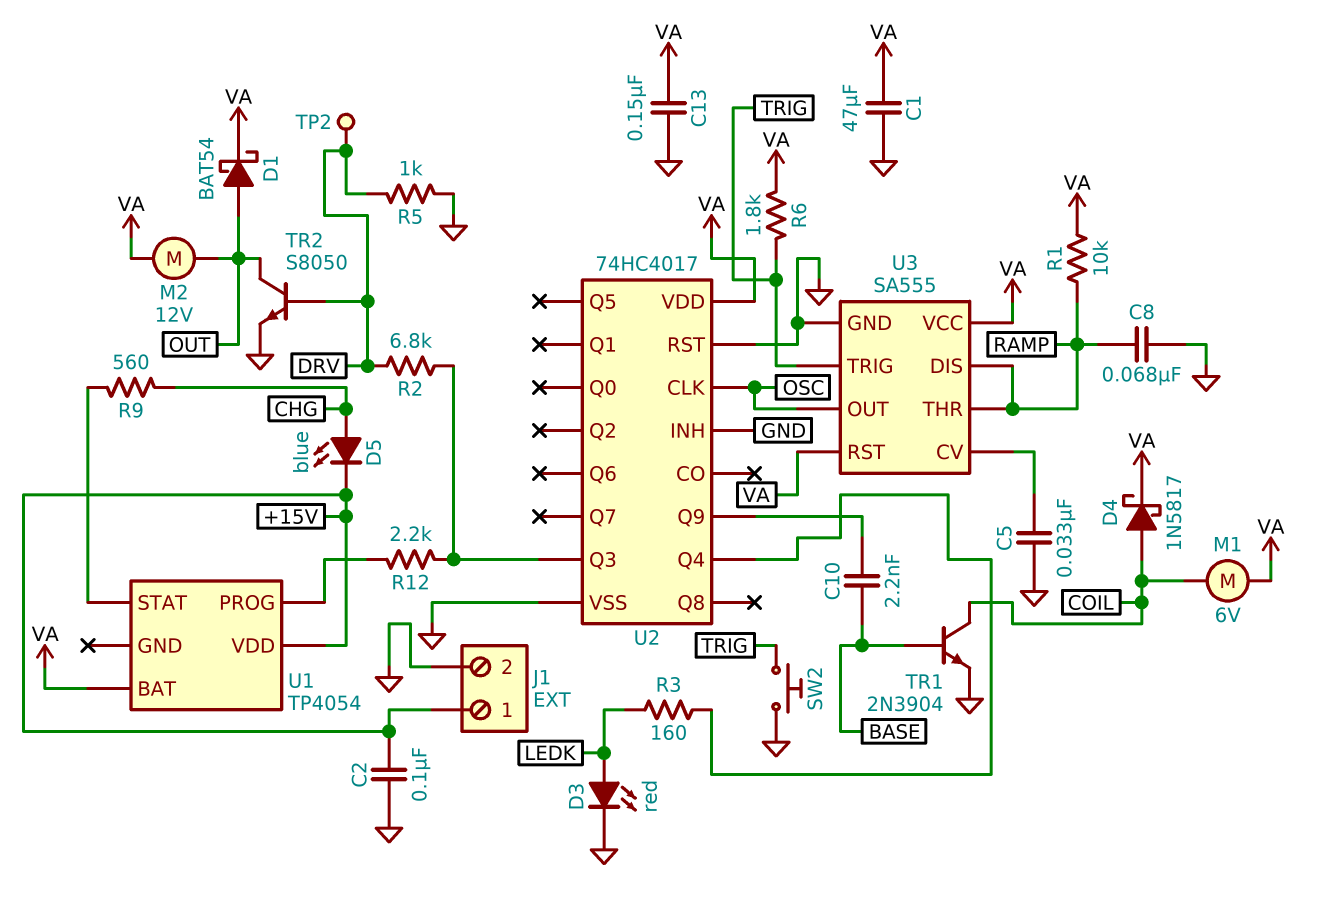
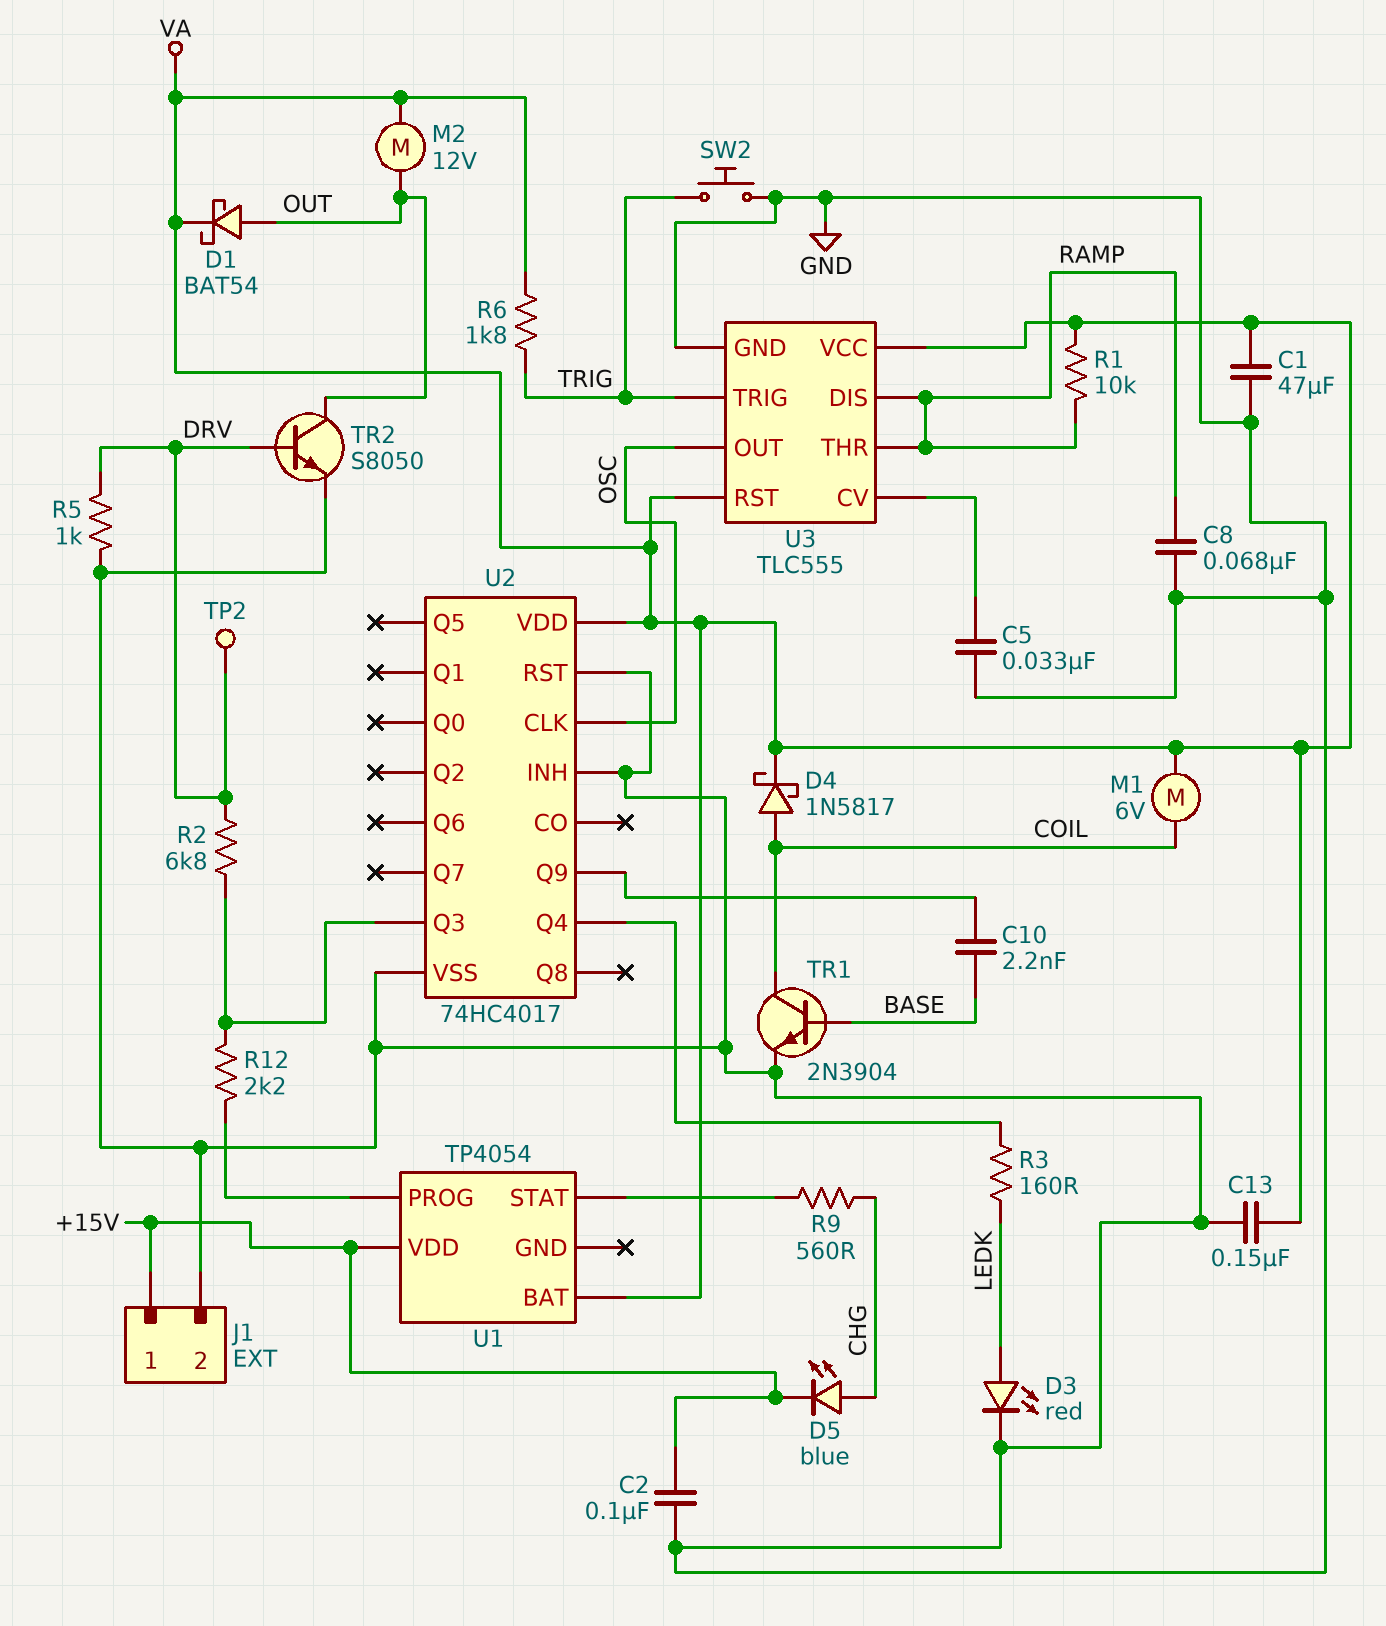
U3: SA555 -> TLC555

